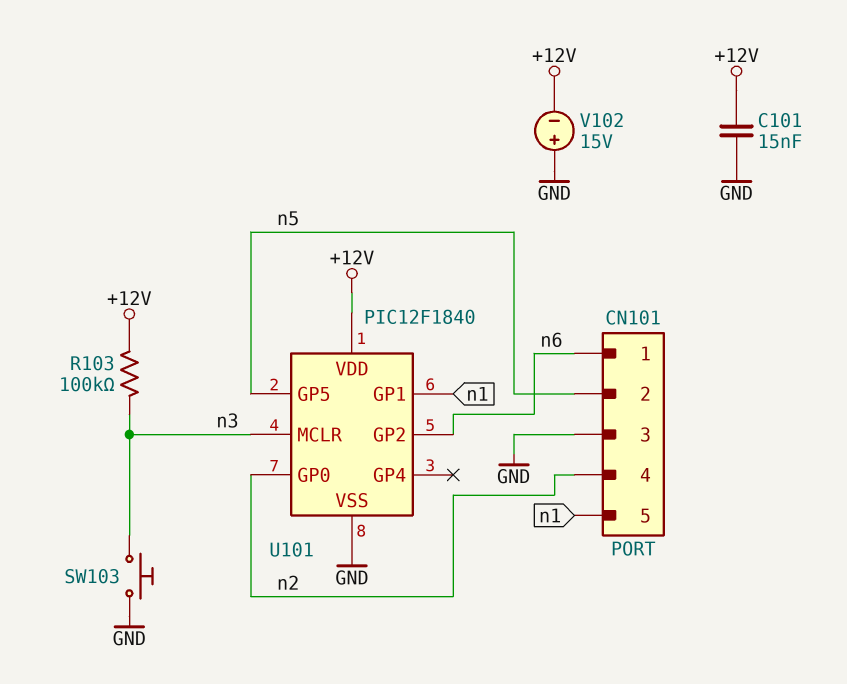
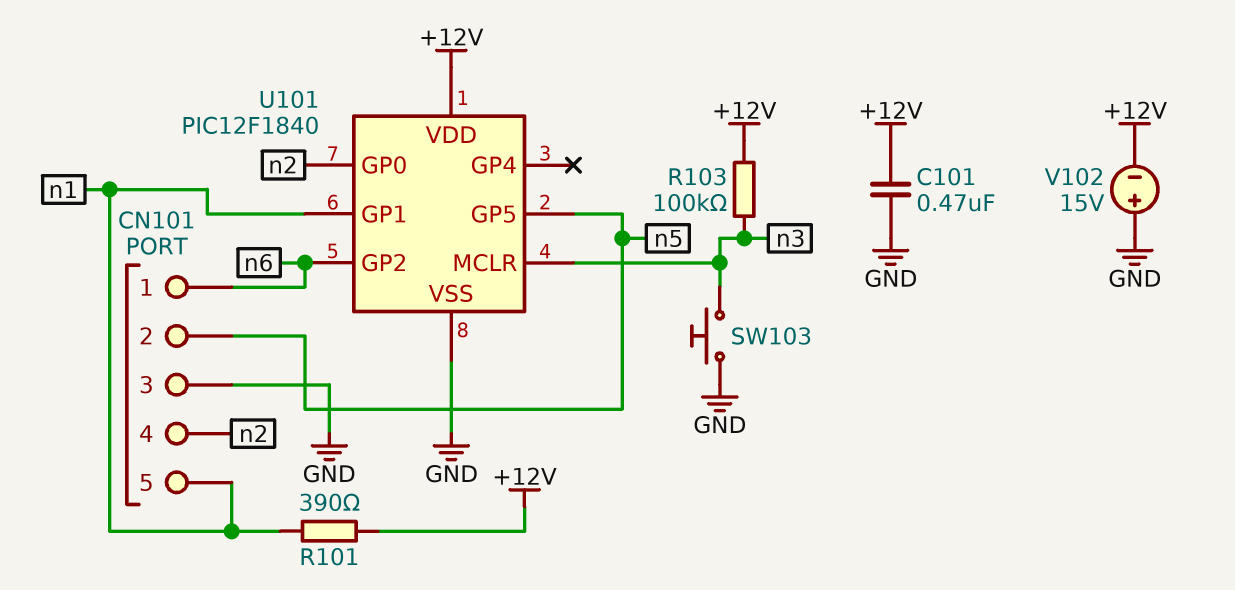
C101: 15nF (+12V, GND) -> 470nF (+12V, GND)
R101: none -> 390 (+12V, n1)

